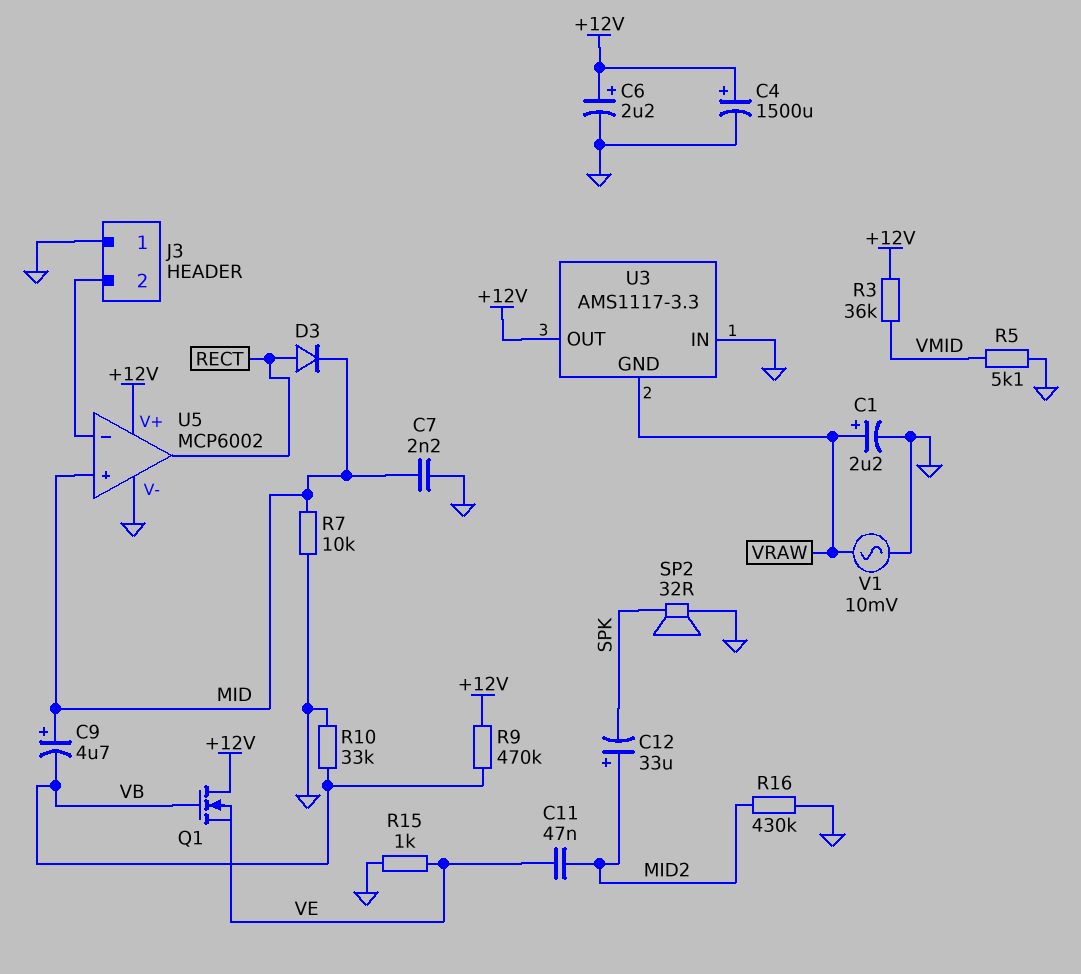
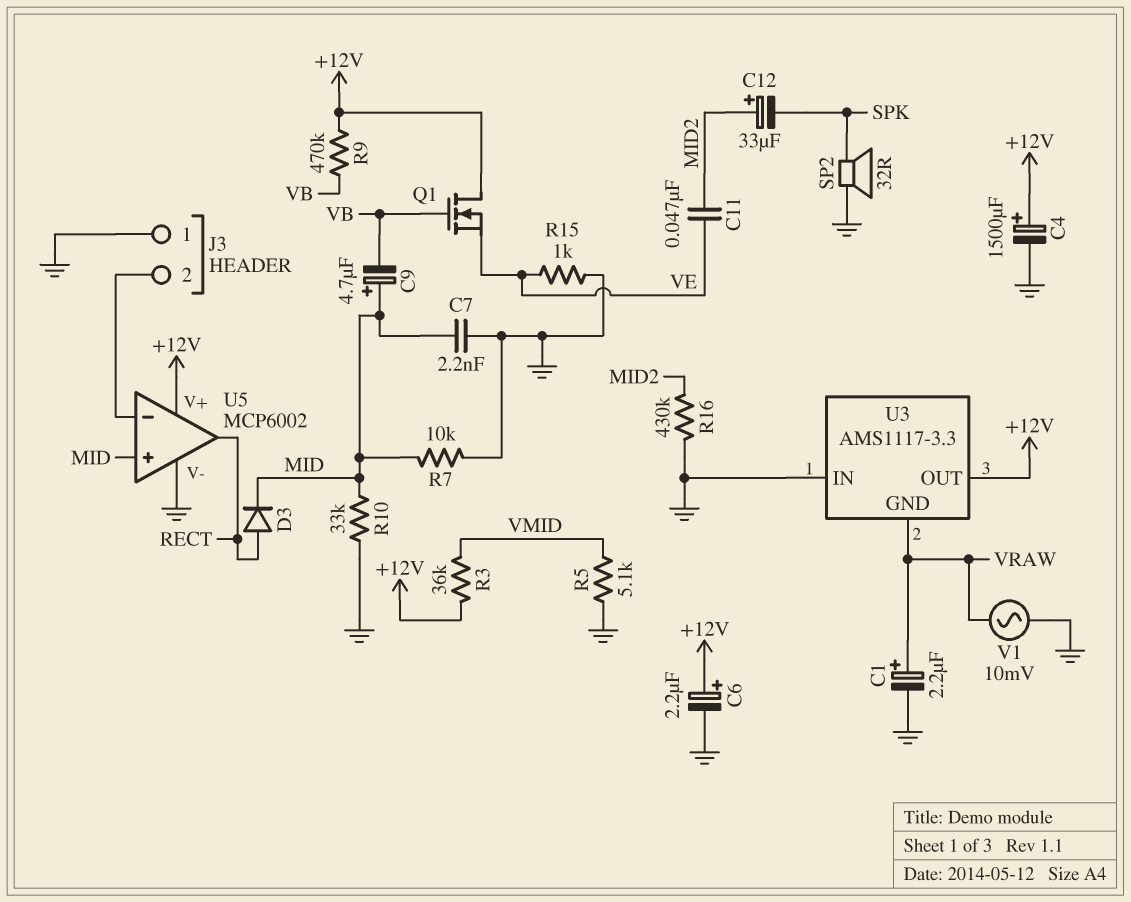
R10: 33k (GND, VB) -> 33k (GND, MID)

